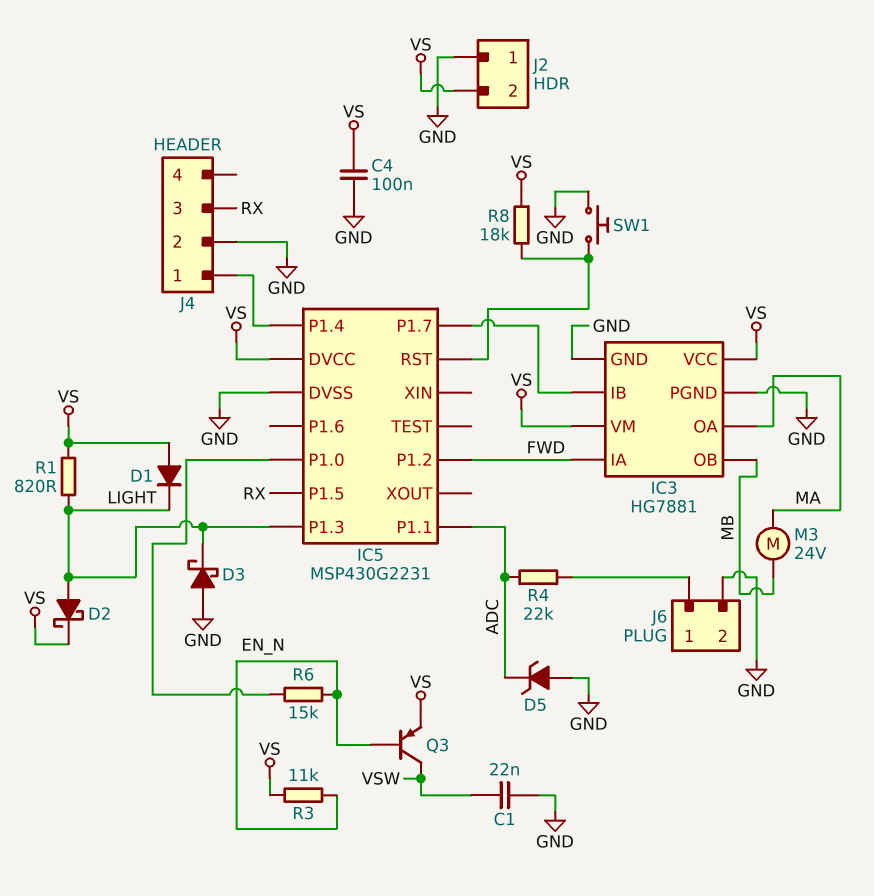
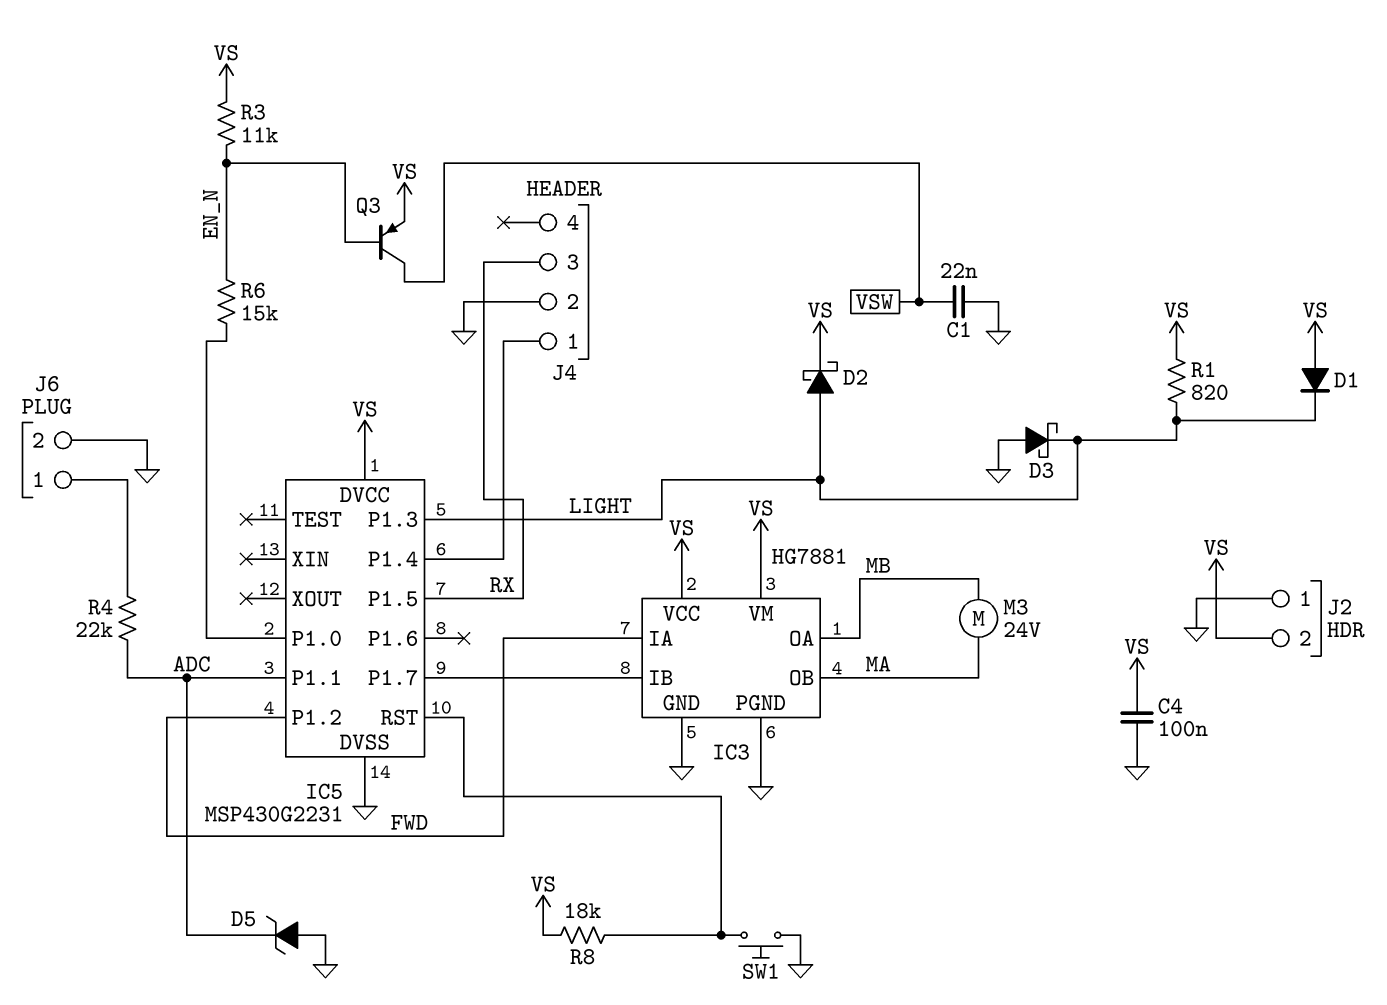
IC3 pin OA: MA -> MB
IC3 pin OB: MB -> MA

